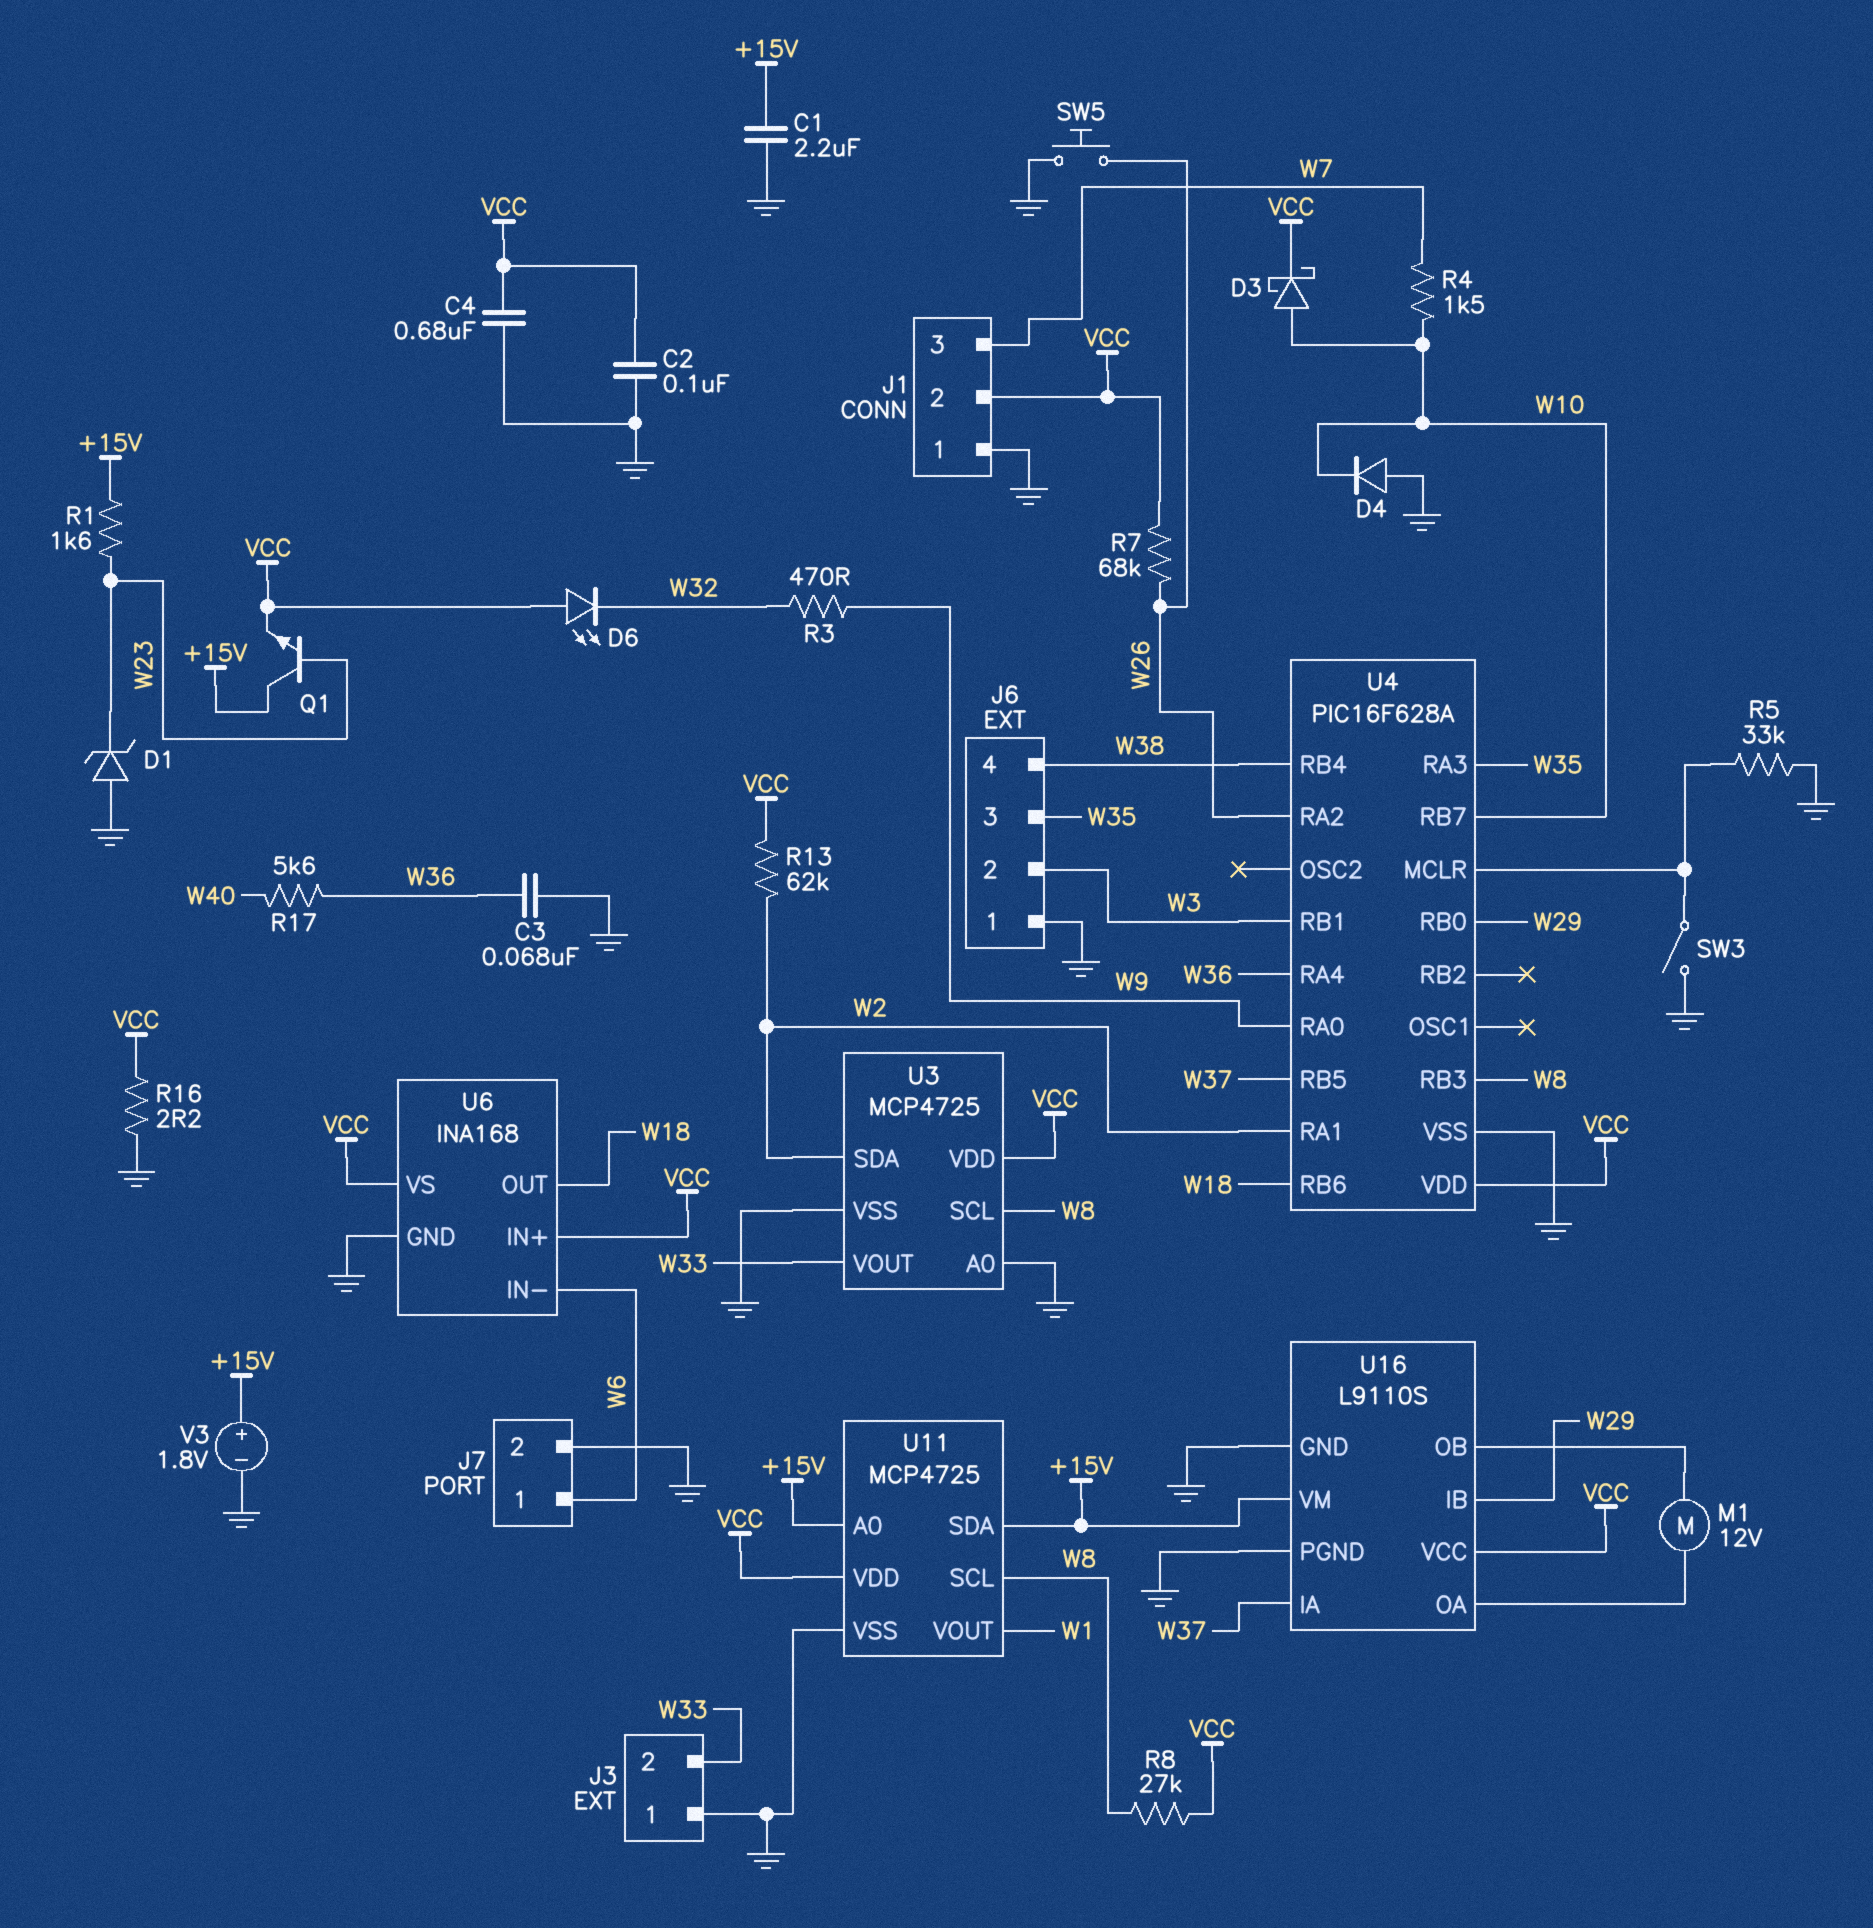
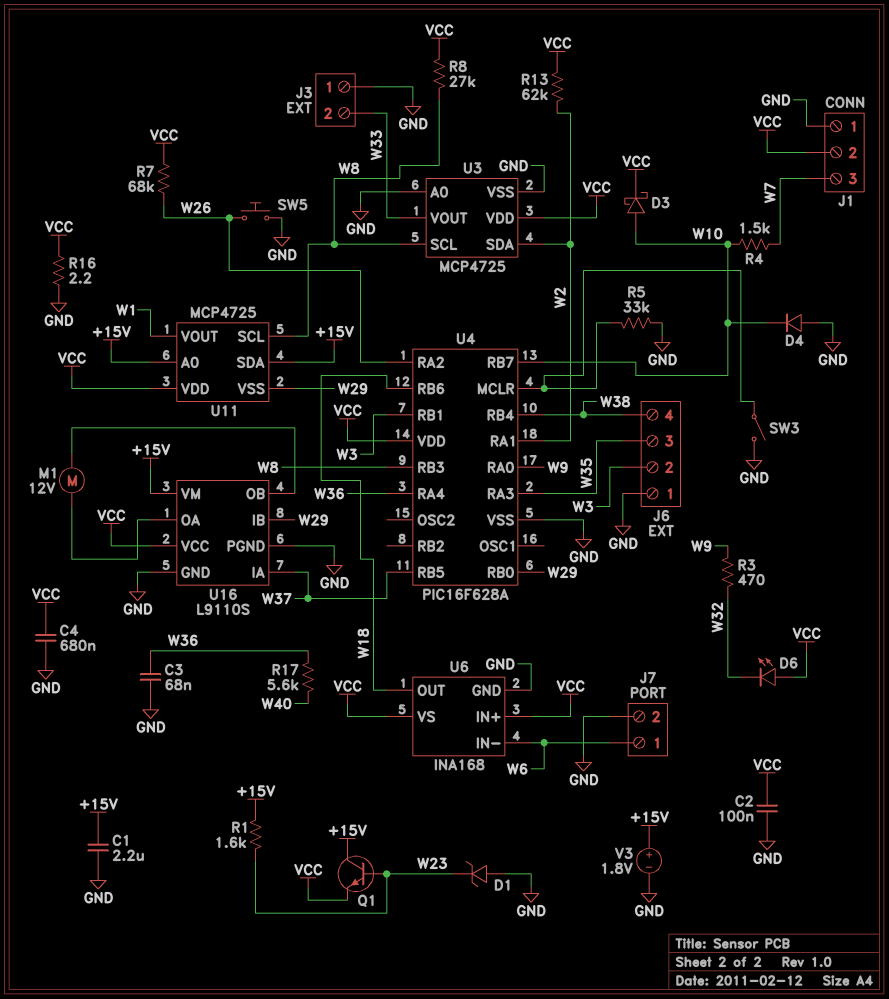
U11 pin VSS: GND -> W29

